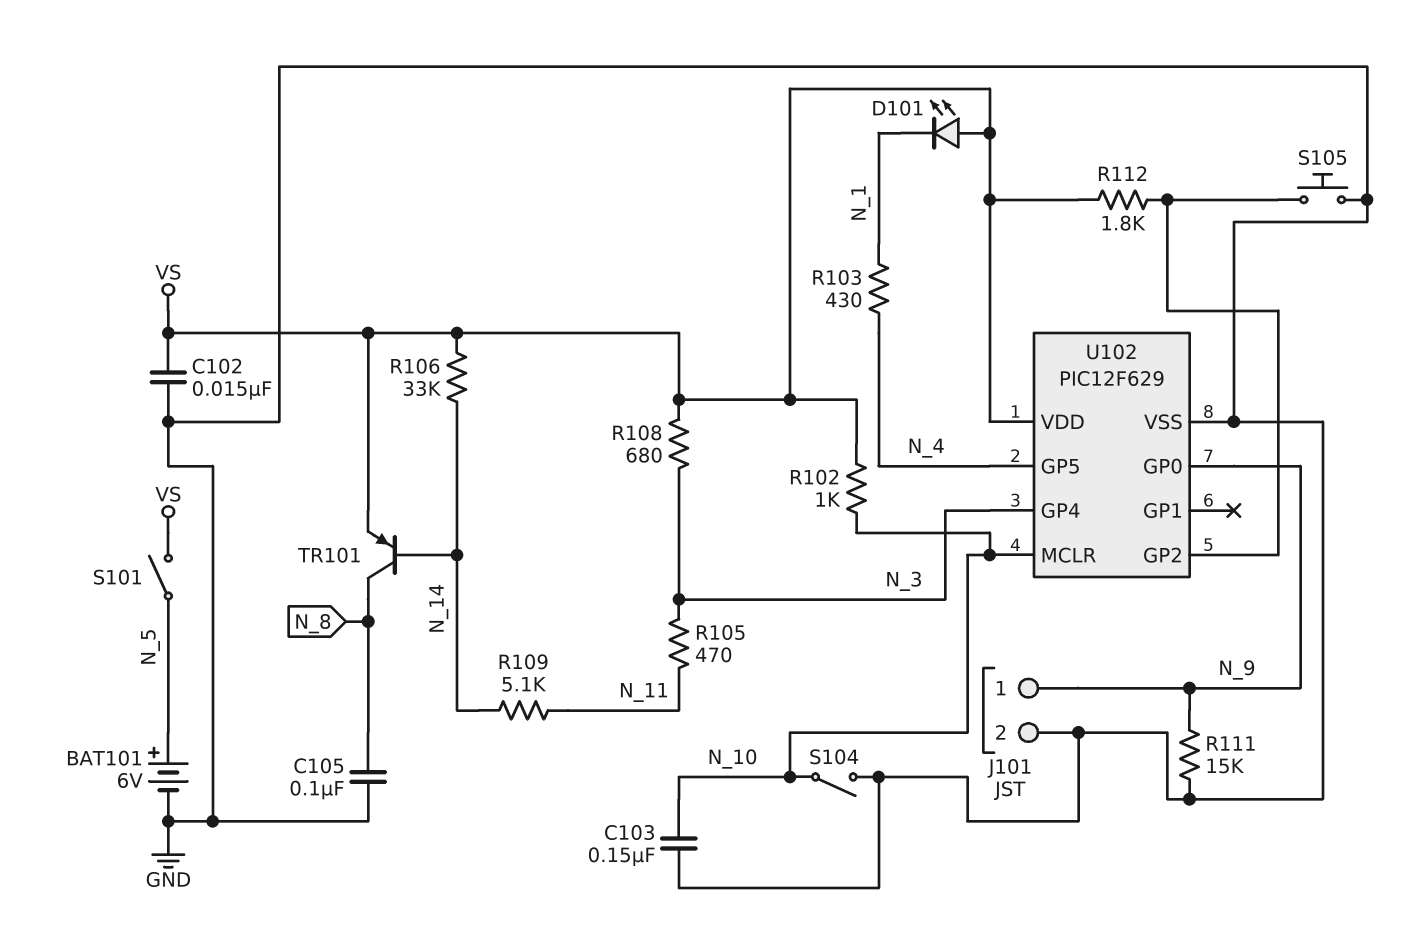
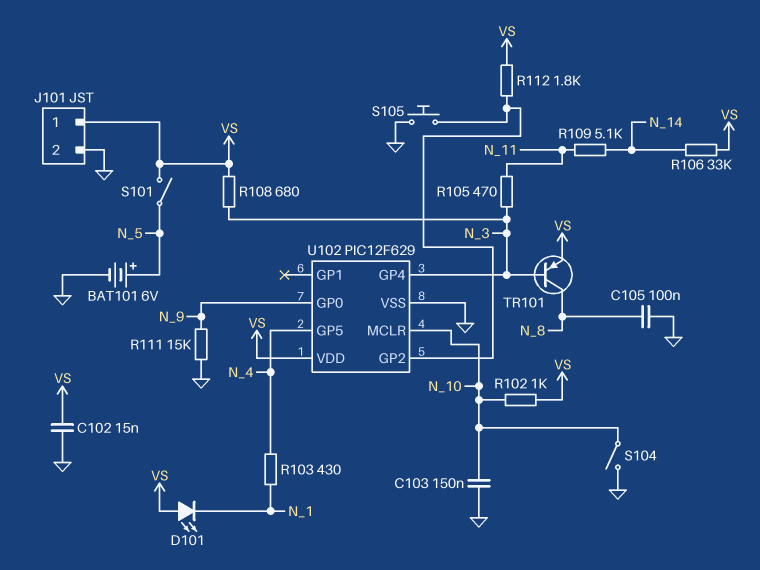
J101 pin 1: N_9 -> VS
TR101: PNP (B N_14, C N_8, E VS) -> PNP (B N_3, C N_8, E VS)

